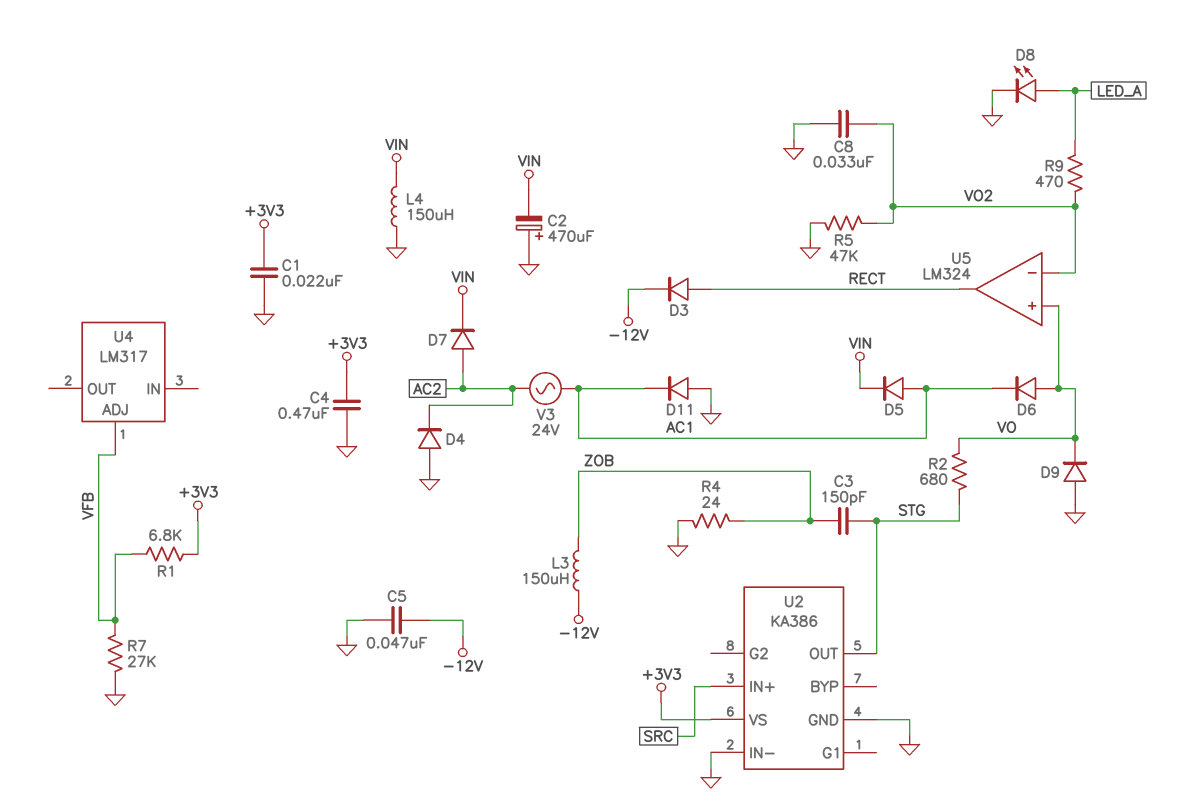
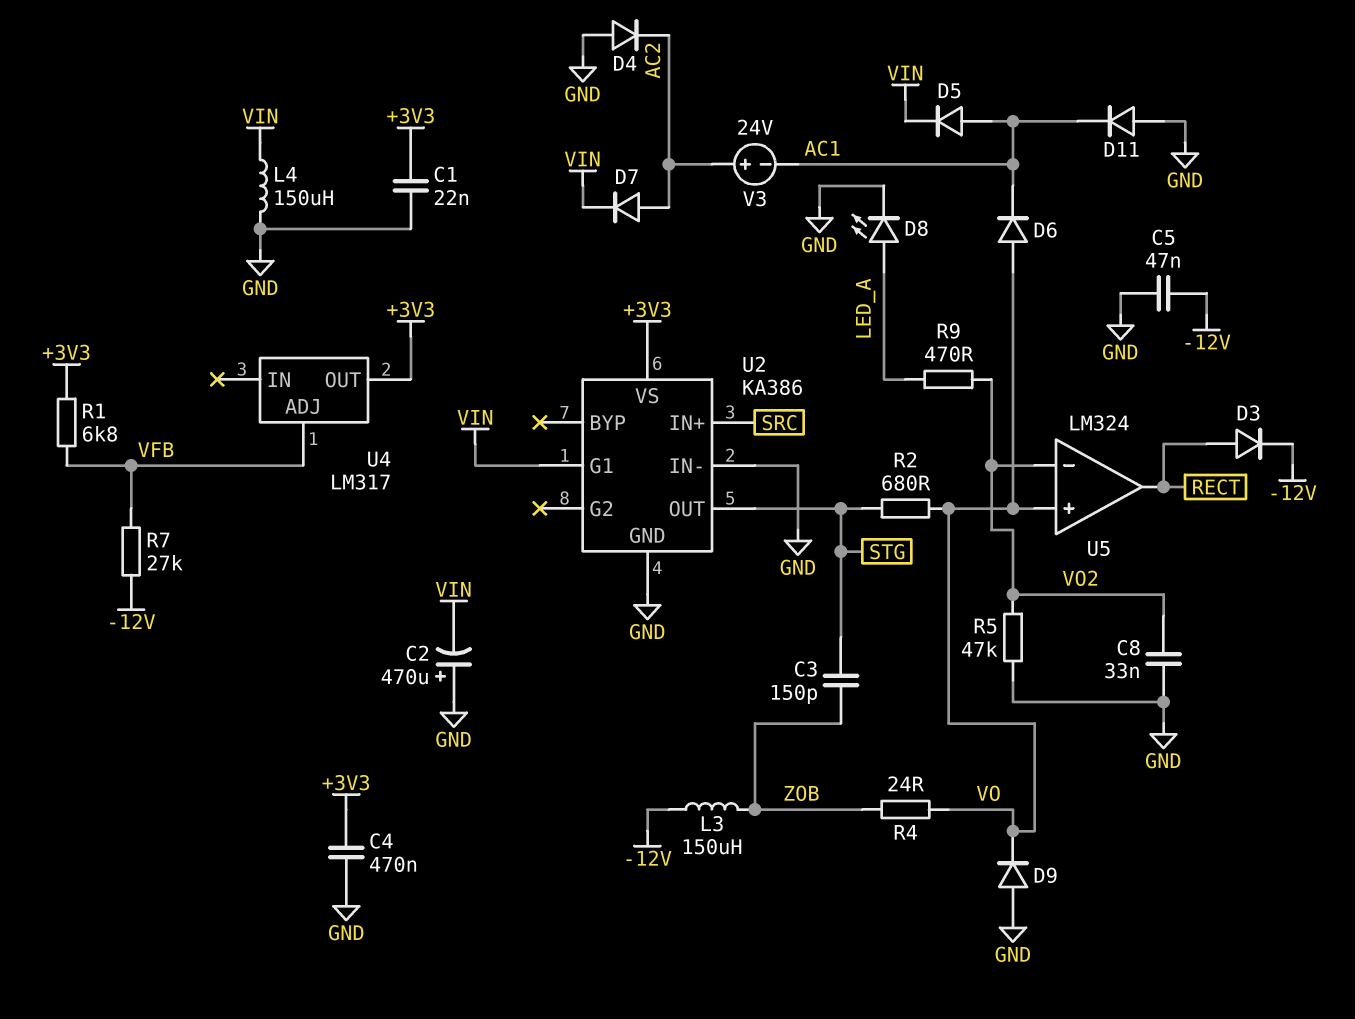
R4: 24 (GND, ZOB) -> 24 (VO, ZOB)
R7: 27k (GND, VFB) -> 27k (-12V, VFB)
U2 pin G1: none -> VIN
U4 pin OUT: none -> +3V3
V3: AC 24V (AC1, AC2) -> 24V (plus AC2, minus AC1)

